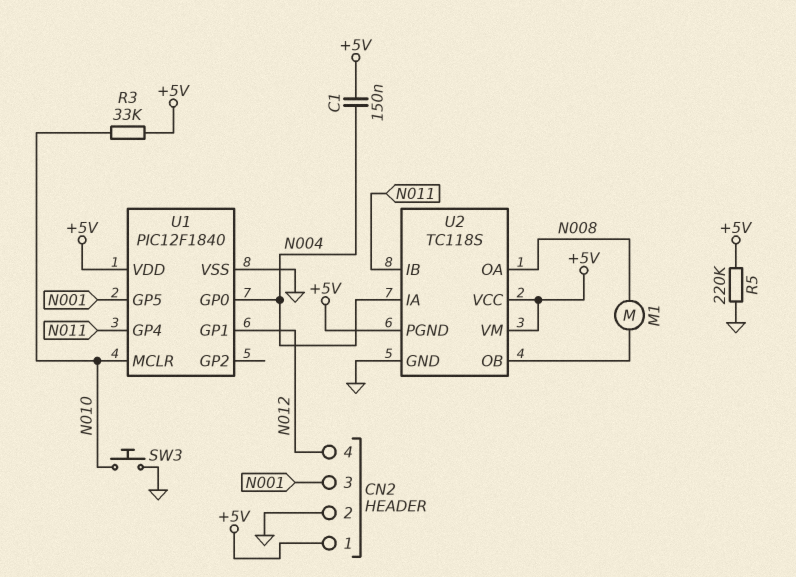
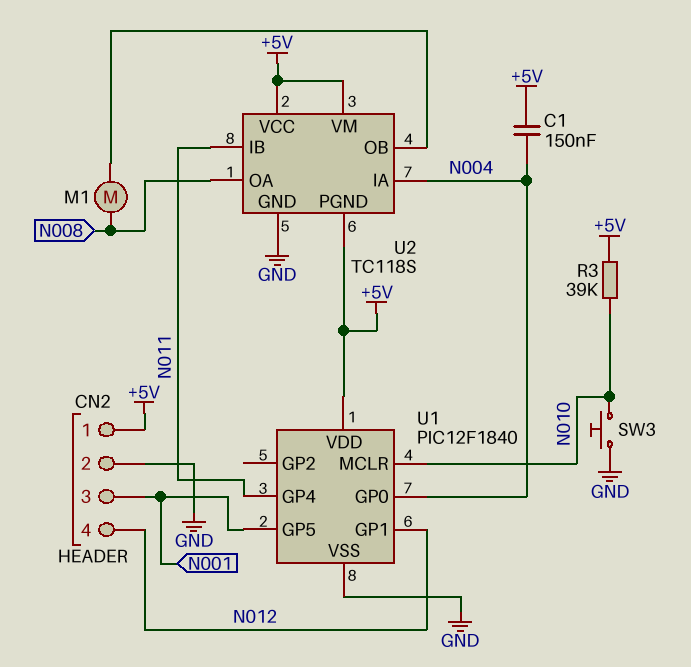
R3: 33k (+5V, N010) -> 39k (+5V, N010)
R5: 220k (+5V, GND) -> none

